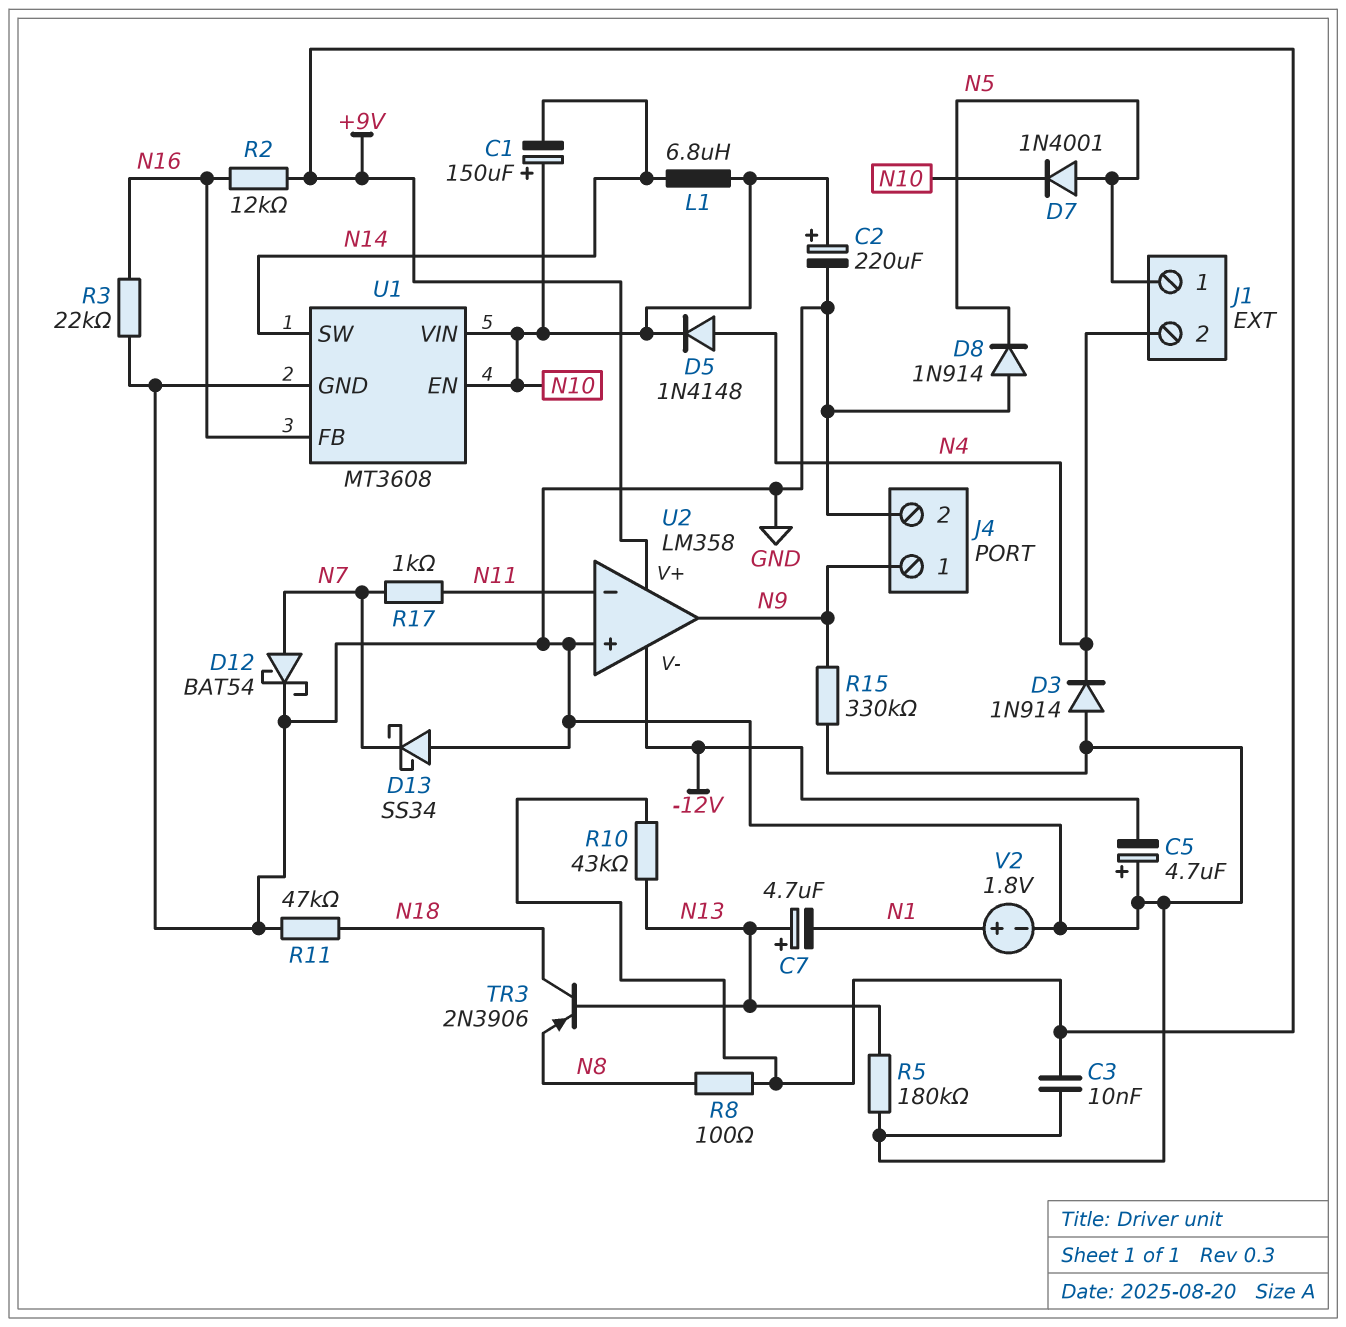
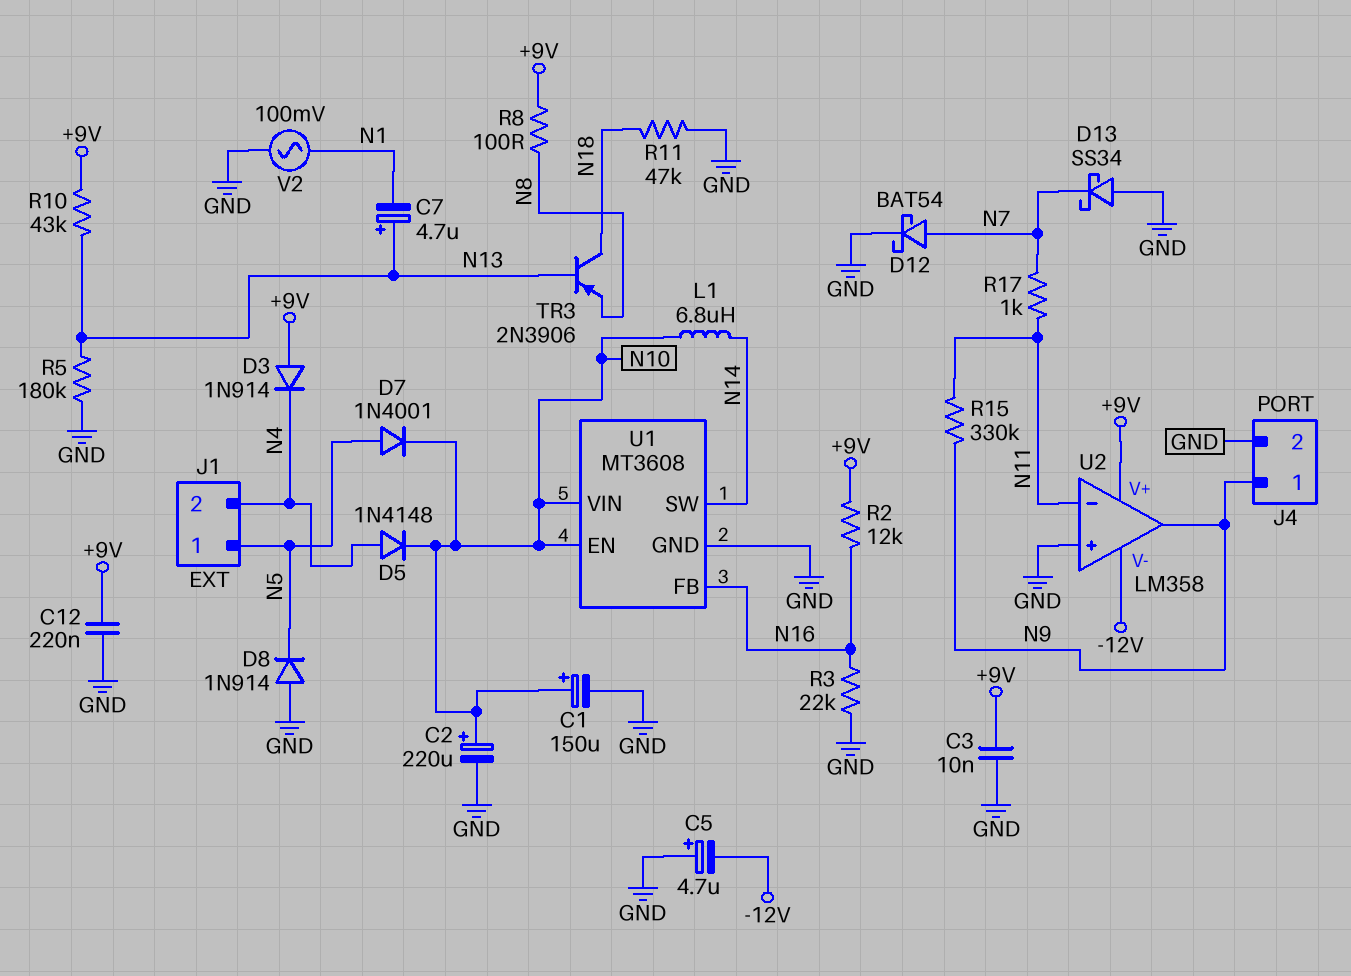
C1: 150uF (plus N10, minus N14) -> 150uF (plus N10, minus GND)
C12: none -> 220nF (+9V, GND)
D3: diode 1N914 (A GND, K N4) -> diode 1N914 (A +9V, K N4)
R15: 330k (GND, N9) -> 330k (N9, N11)
V2: 1.8V (plus N1, minus GND) -> AC 100mV (GND, N1)

